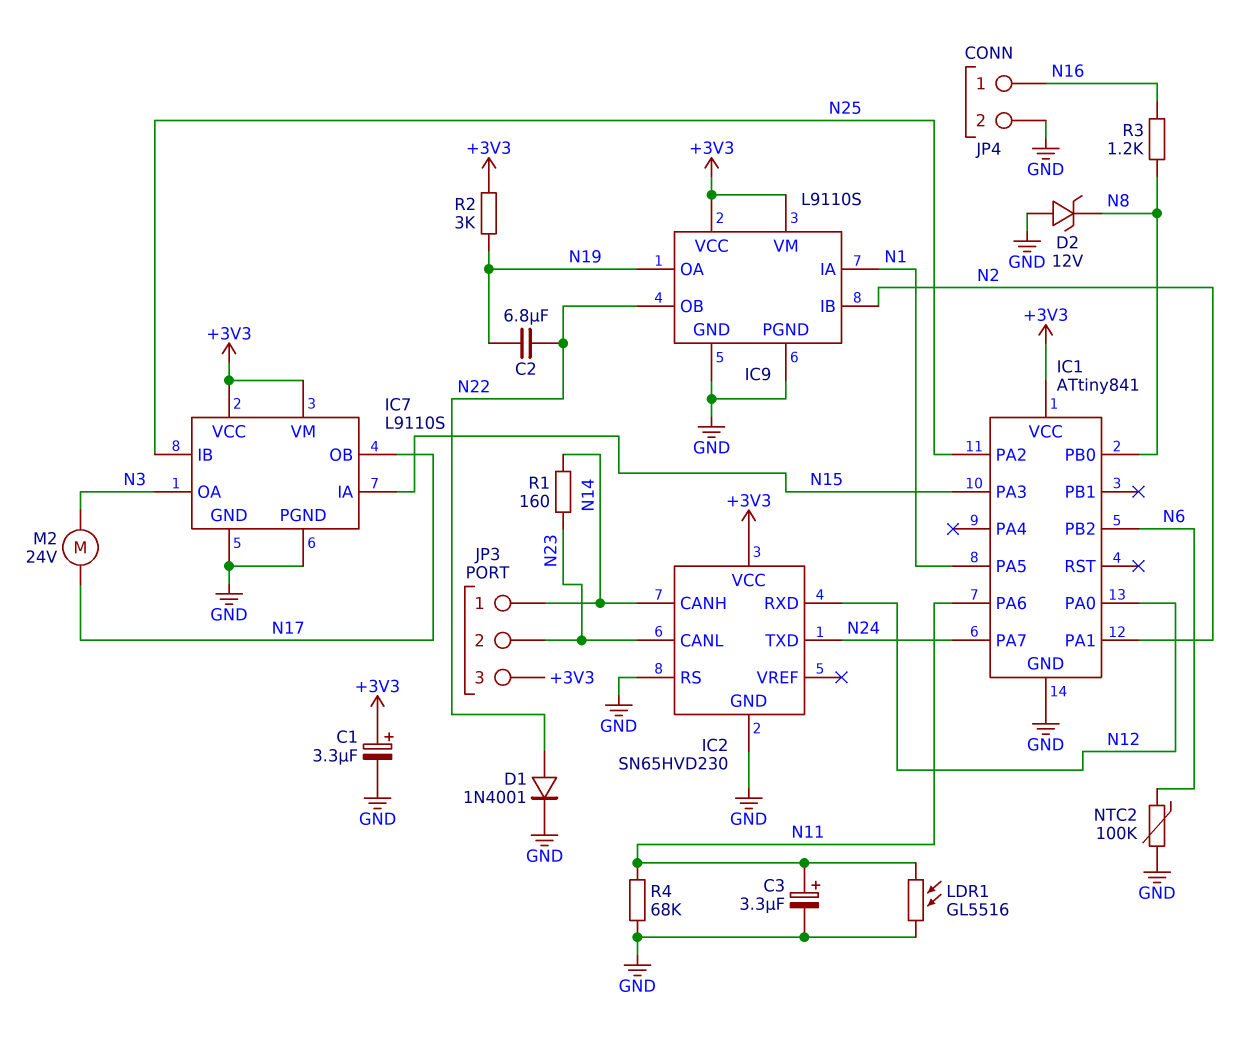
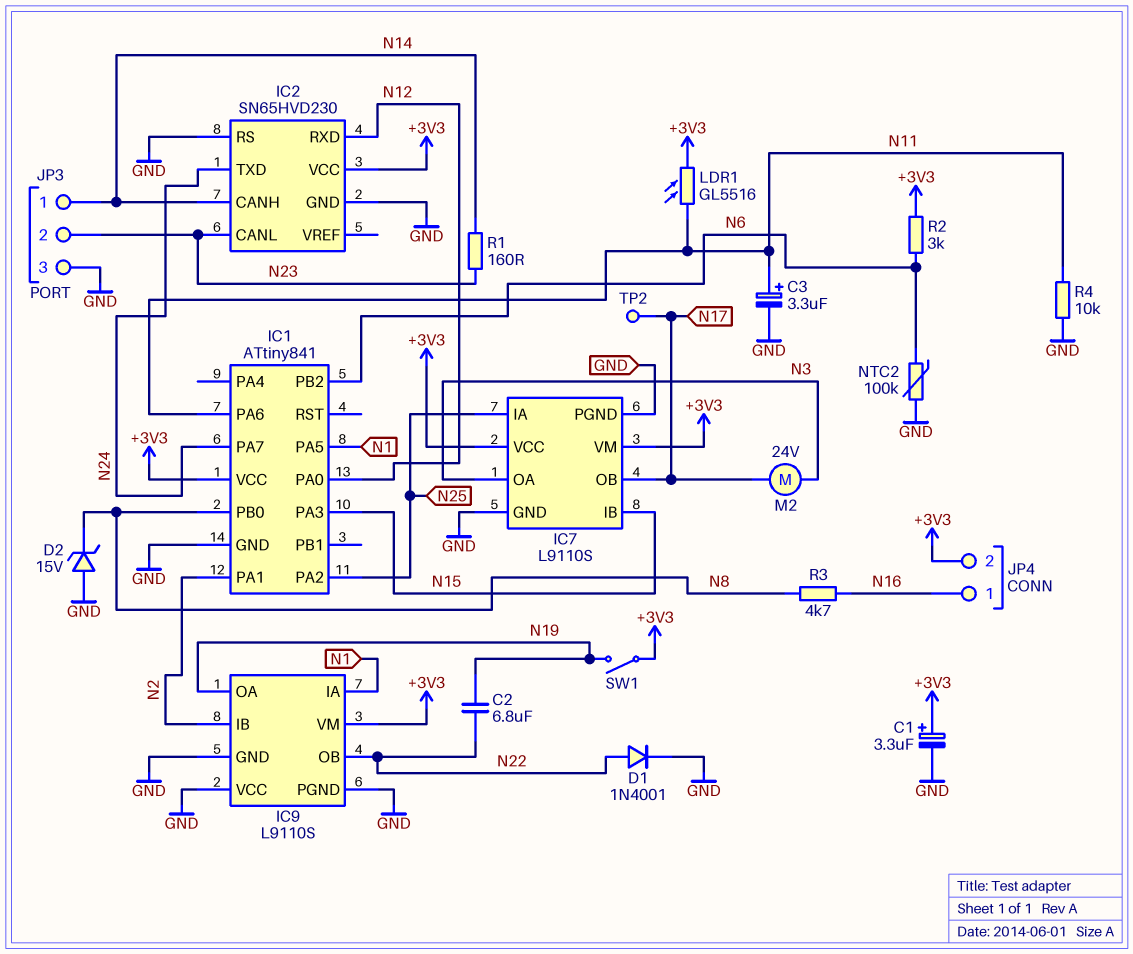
D2: zener 12V (A GND, K N8) -> zener 15V (A GND, K N8)
IC7 pin IA: N15 -> N25
IC7 pin IB: N25 -> N15
IC9 pin VCC: +3V3 -> GND
JP3 pin 3: +3V3 -> GND
JP4 pin 2: GND -> +3V3
LDR1: GL5516 (GND, N11) -> GL5516 (+3V3, N11)
R2: 3k (+3V3, N19) -> 3k (+3V3, N6)
R3: 1.2k (N8, N16) -> 4.7k (N8, N16)
R4: 68k (GND, N11) -> 10k (GND, N11)
SW1: none -> switch (+3V3, N19)
TP2: none -> test point (N17)

